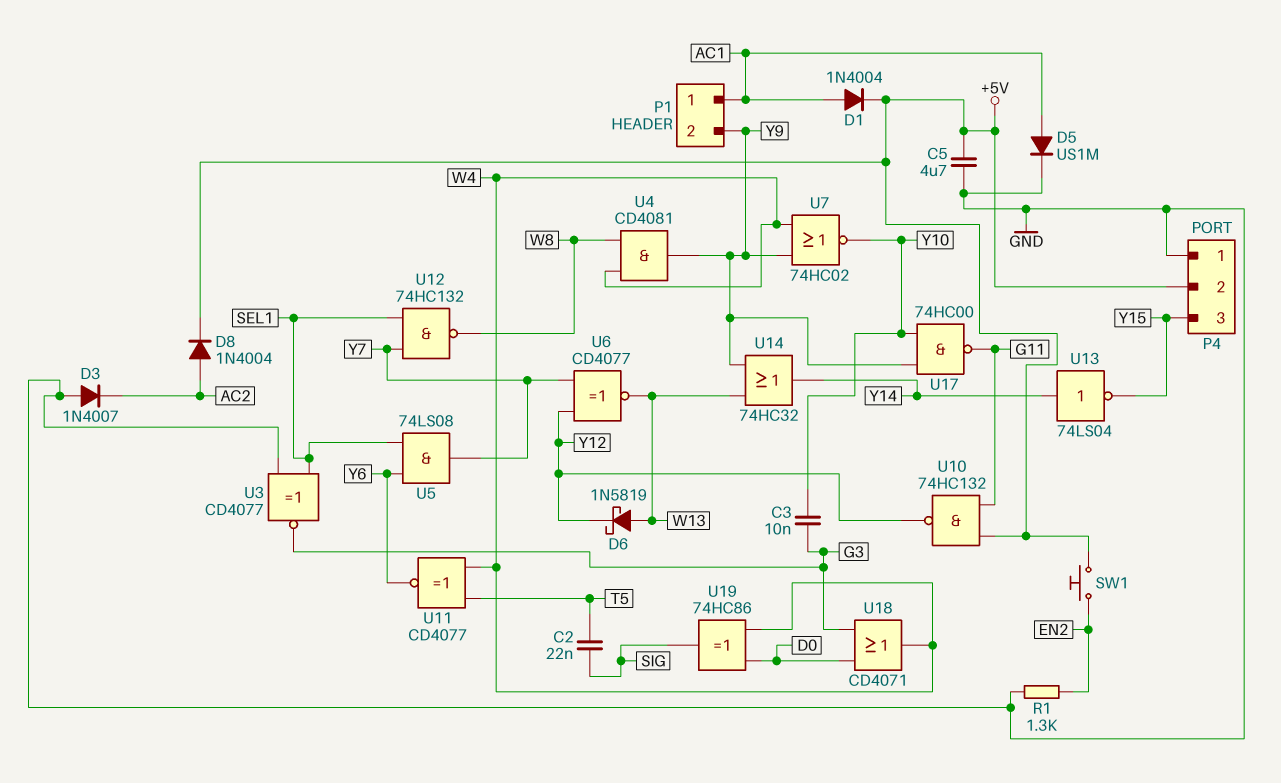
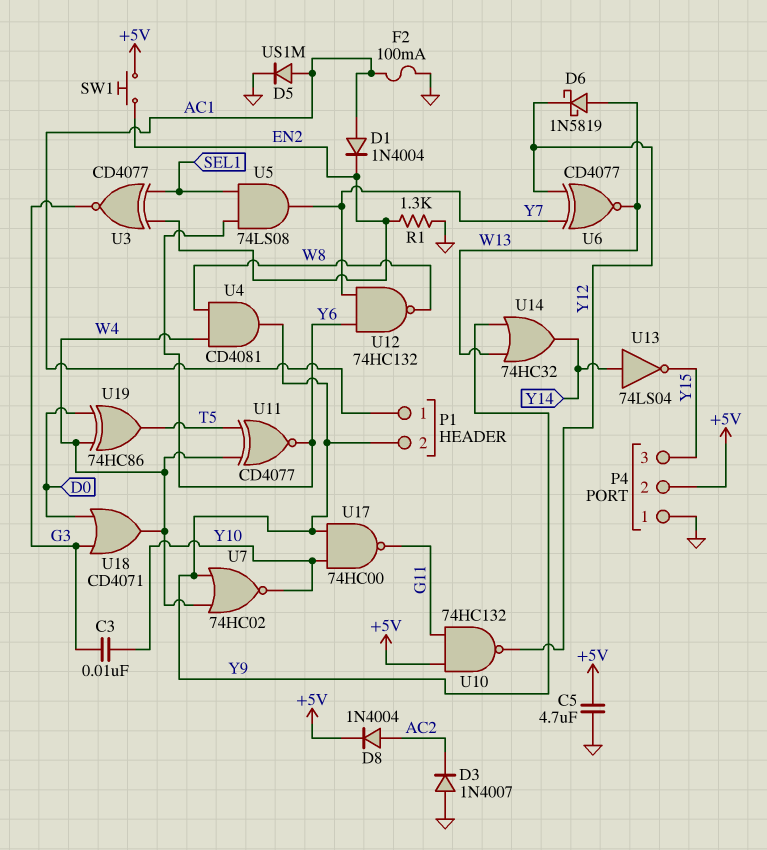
C2: 22nF (SIG, T5) -> none
D1: diode 1N4004 (A AC1, K +5V) -> diode 1N4004 (A AC1, K EN2)
F2: none -> 100mA (AC1, GND)
U3: XNOR CD4077 (in GND, in SEL1, out G3) -> XNOR CD4077 (in EN2, in SEL1, out G3)
U12: NAND 74HC132 (in SEL1, in Y7, out W8) -> NAND 74HC132 (in Y6, in Y7, out W8)
U19: XOR 74HC86 (in D0, in W4, out SIG) -> XOR 74HC86 (in D0, in W4, out T5)

